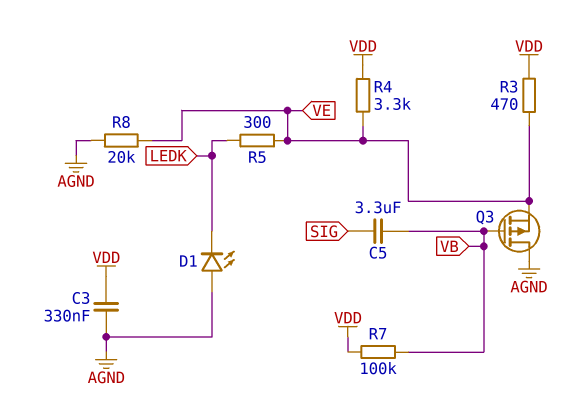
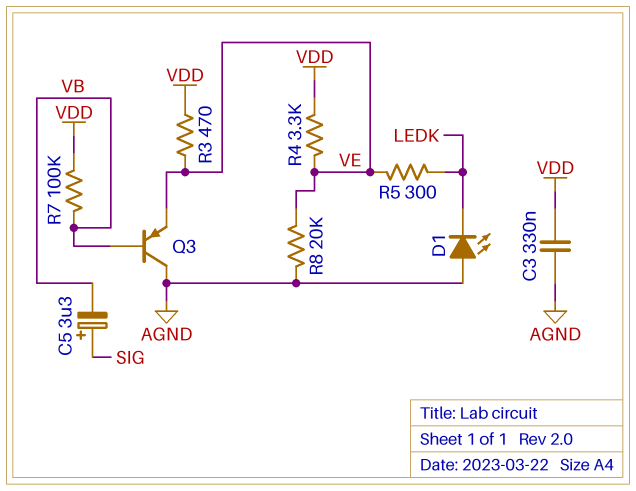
C5: 3.3uF (SIG, VB) -> 3.3uF (plus SIG, minus VB)
Q3: PMOS (G VB, D AGND, S VE) -> PNP (B VB, C AGND, E VE)

